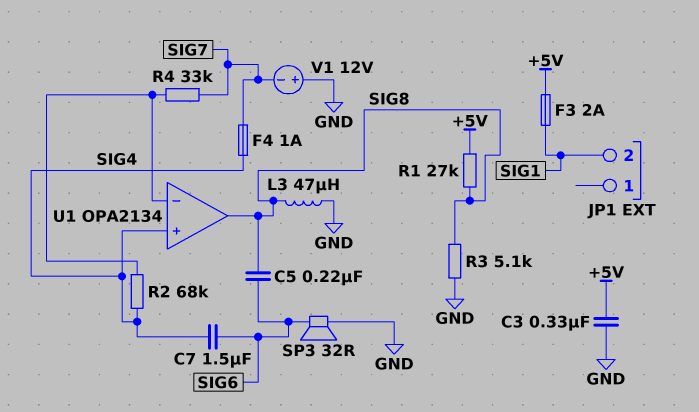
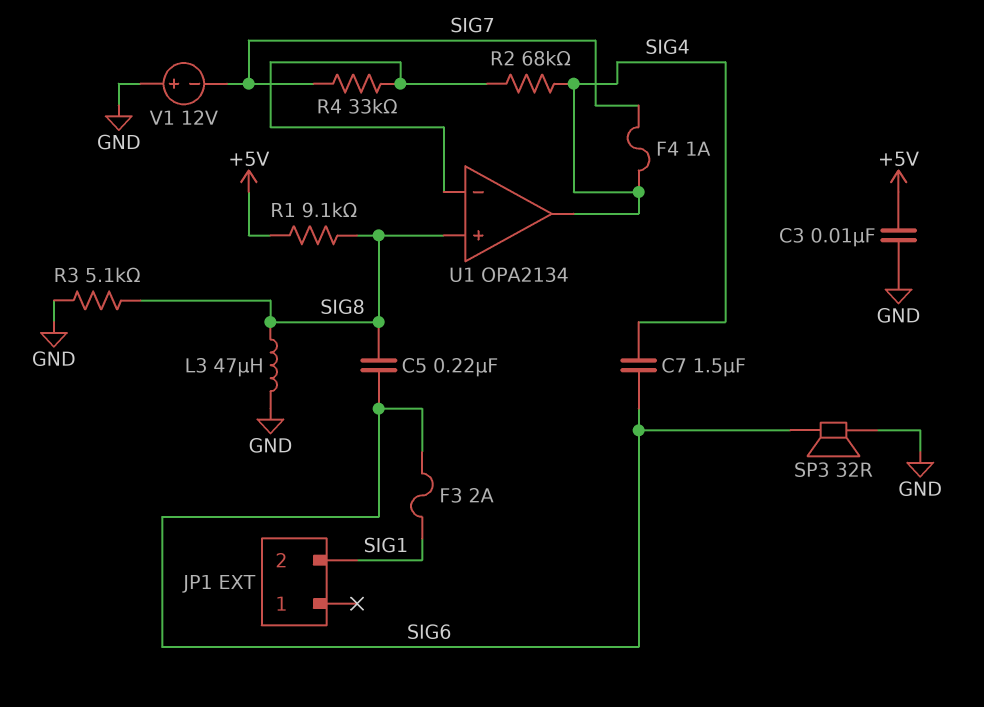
C3: 330nF (+5V, GND) -> 10nF (+5V, GND)
F3: 2A (+5V, SIG1) -> 2A (SIG1, SIG6)
R1: 27k (+5V, SIG8) -> 9.1k (+5V, SIG8)
U1 pin in+: SIG4 -> SIG8
U1 pin out: SIG8 -> SIG4

